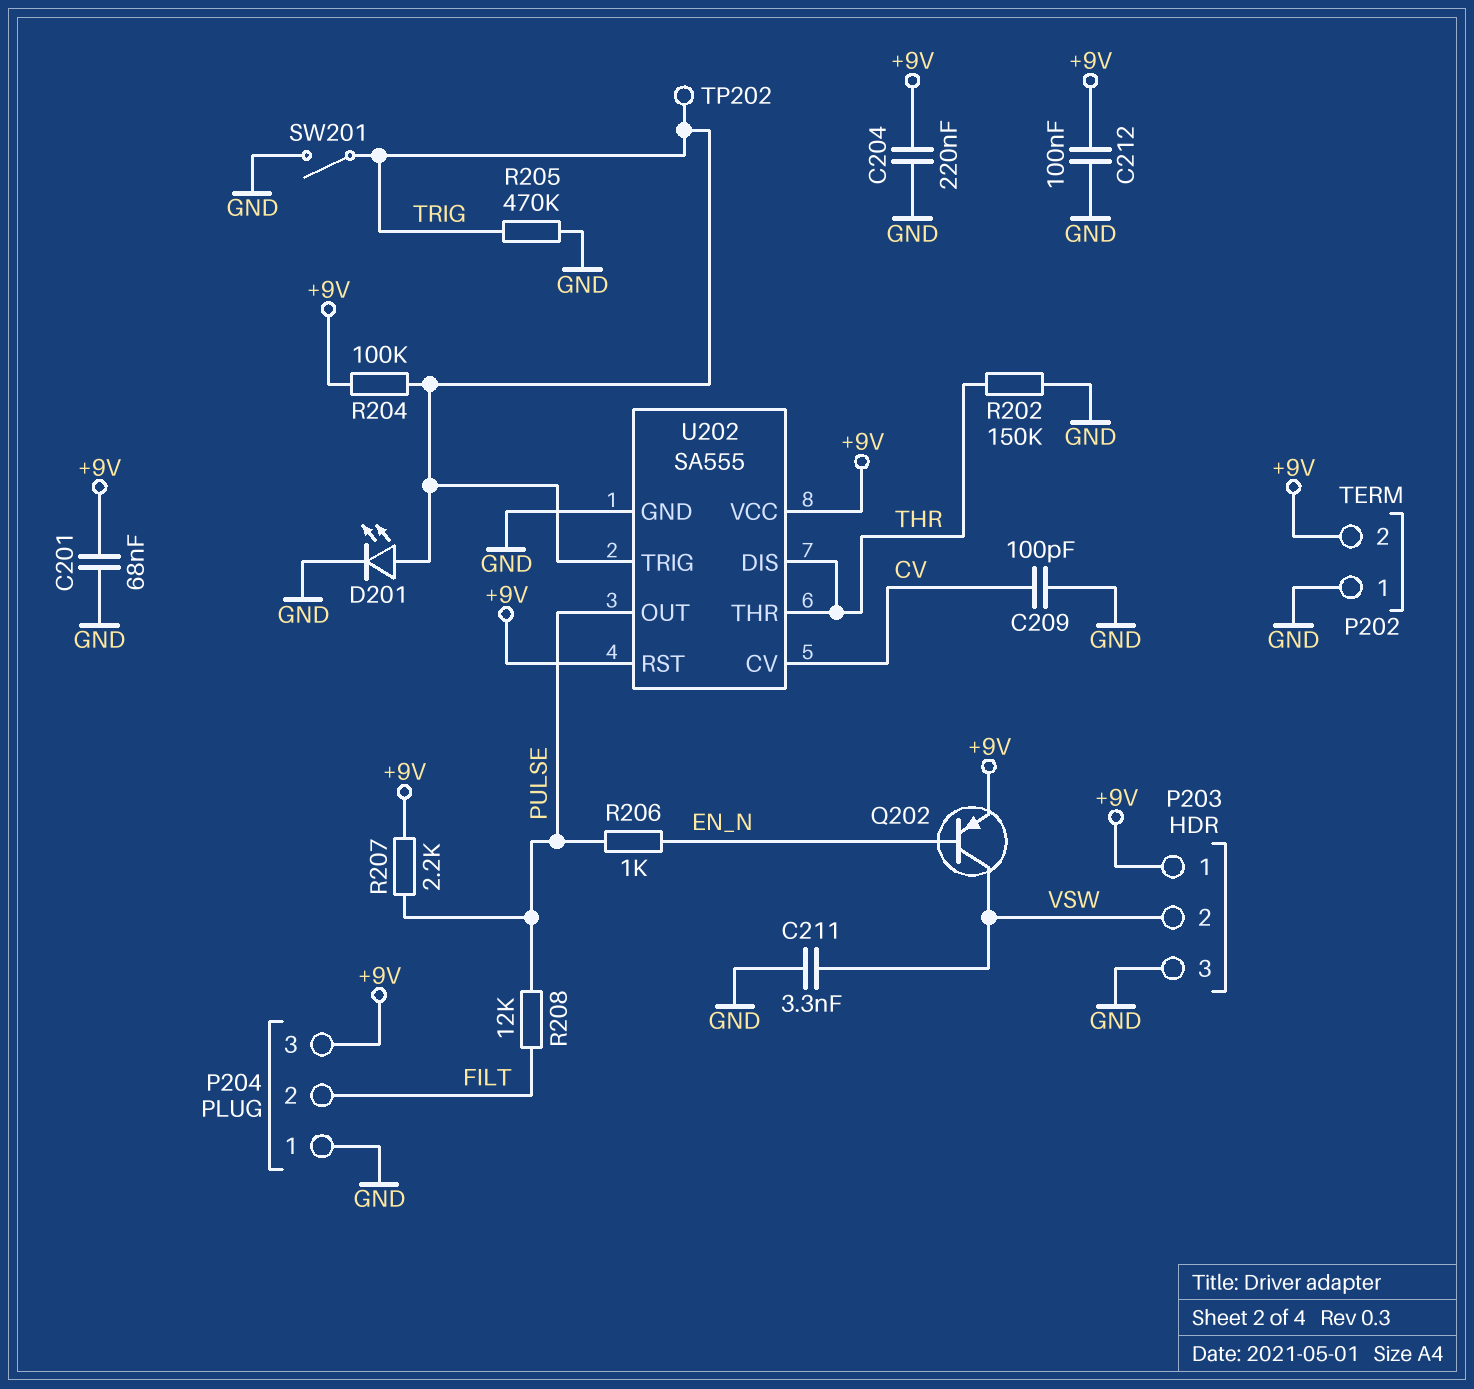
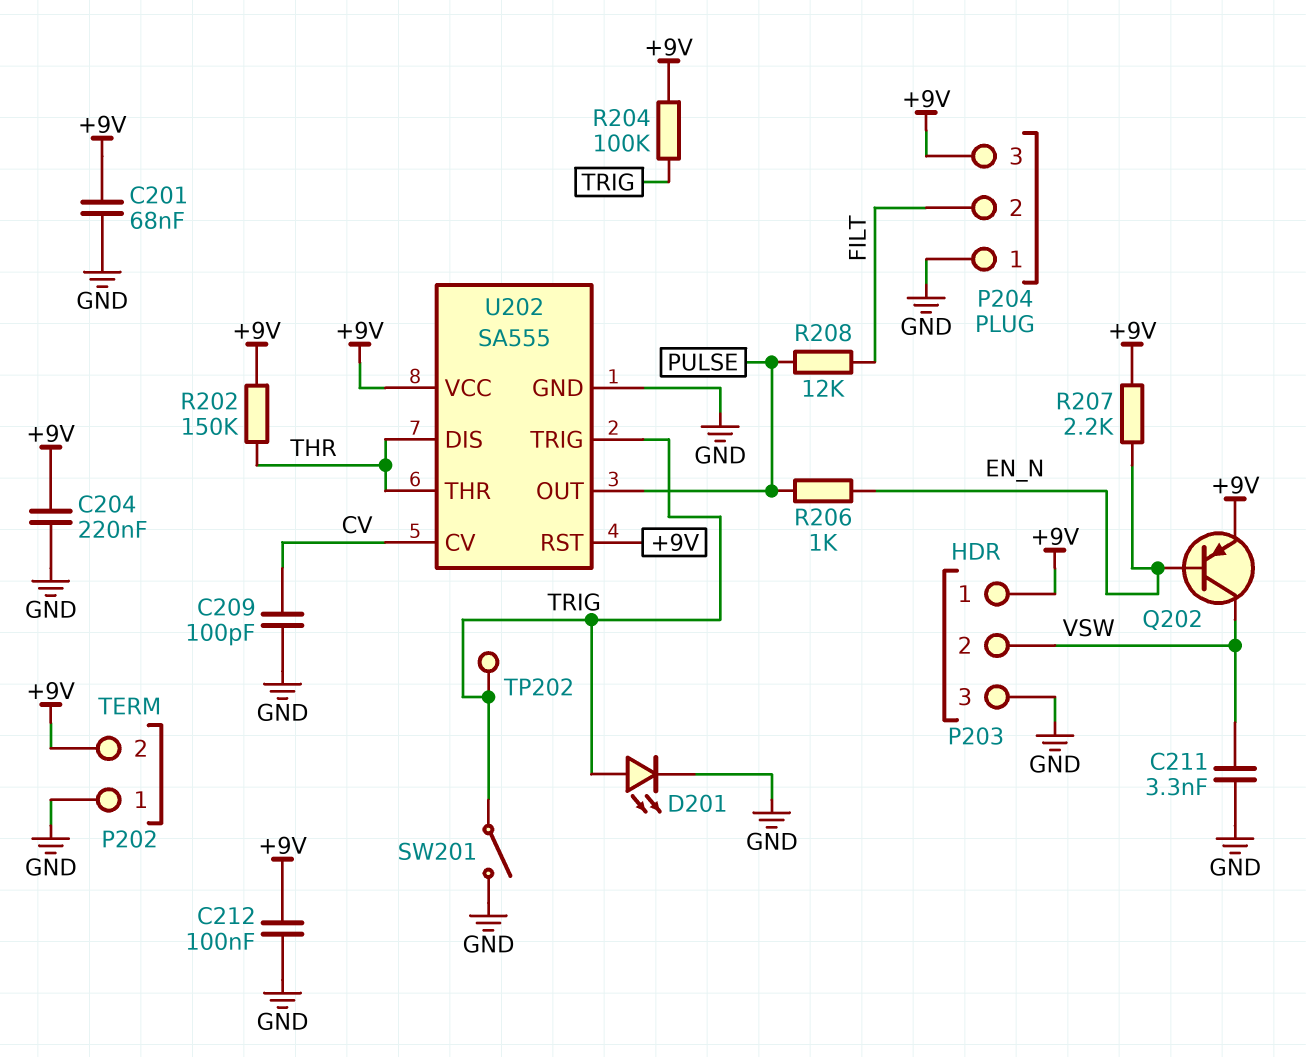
R202: 150k (GND, THR) -> 150k (+9V, THR)
R205: 470k (GND, TRIG) -> none
R207: 2.2k (+9V, PULSE) -> 2.2k (+9V, EN_N)

